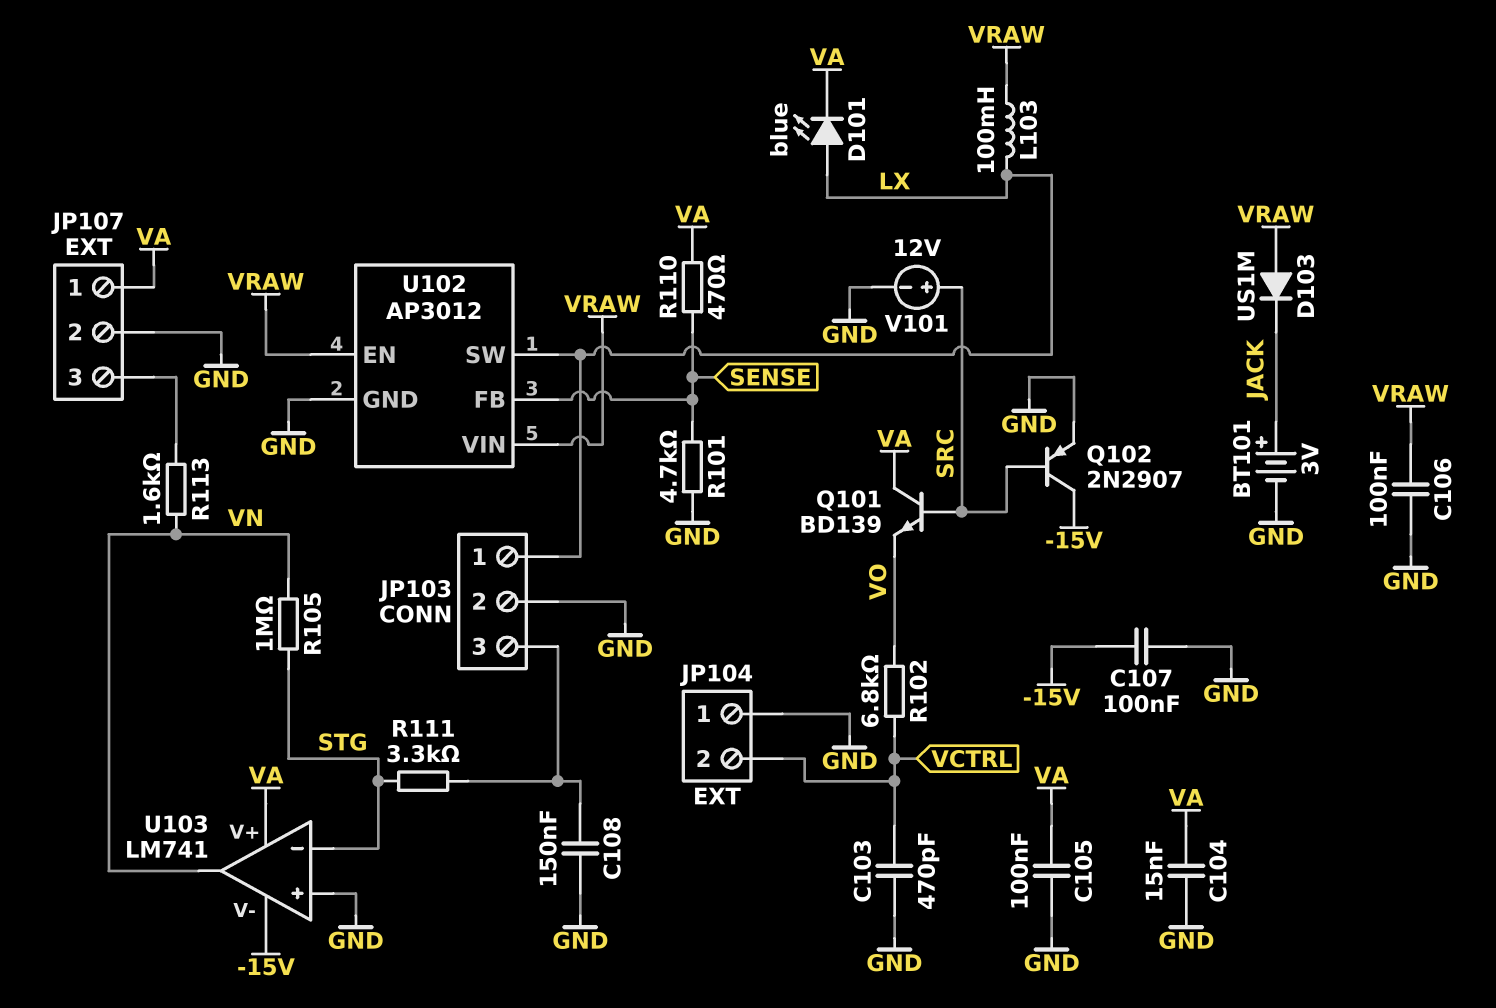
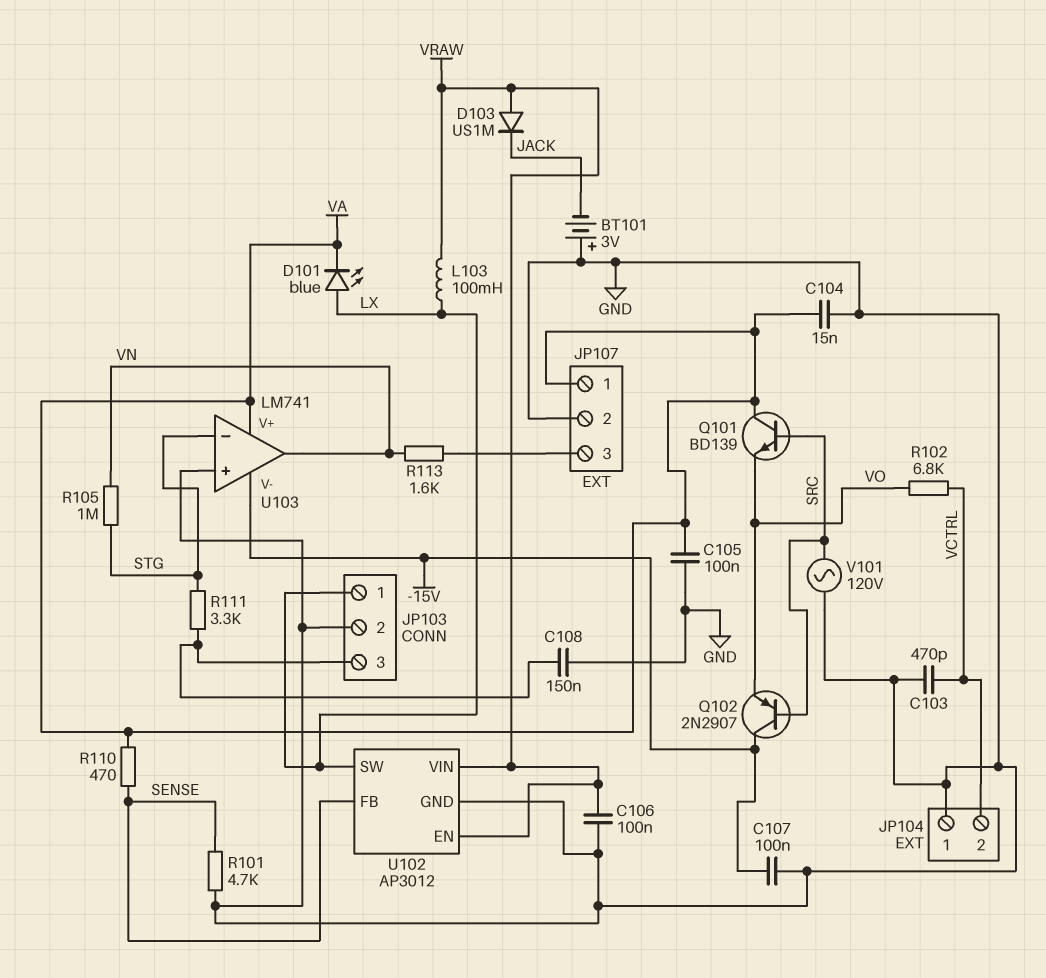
BT101: 3V (plus JACK, minus GND) -> 3V (plus GND, minus JACK)
Q102: PNP 2N2907 (B SRC, C -15V, E GND) -> PNP 2N2907 (B SRC, C -15V, E VO)
V101: 12V (plus SRC, minus GND) -> AC 120V (GND, SRC)

